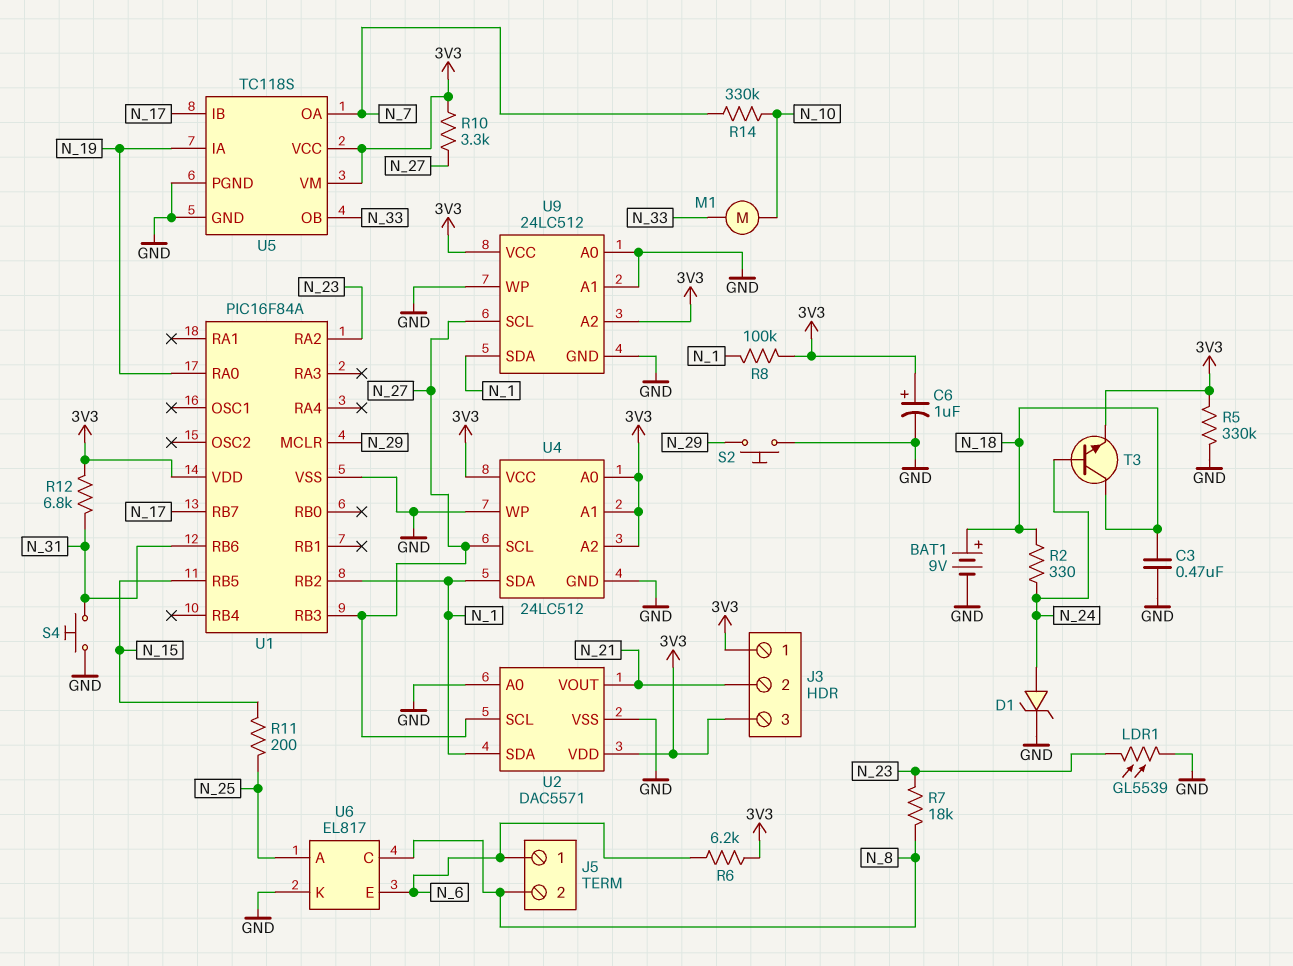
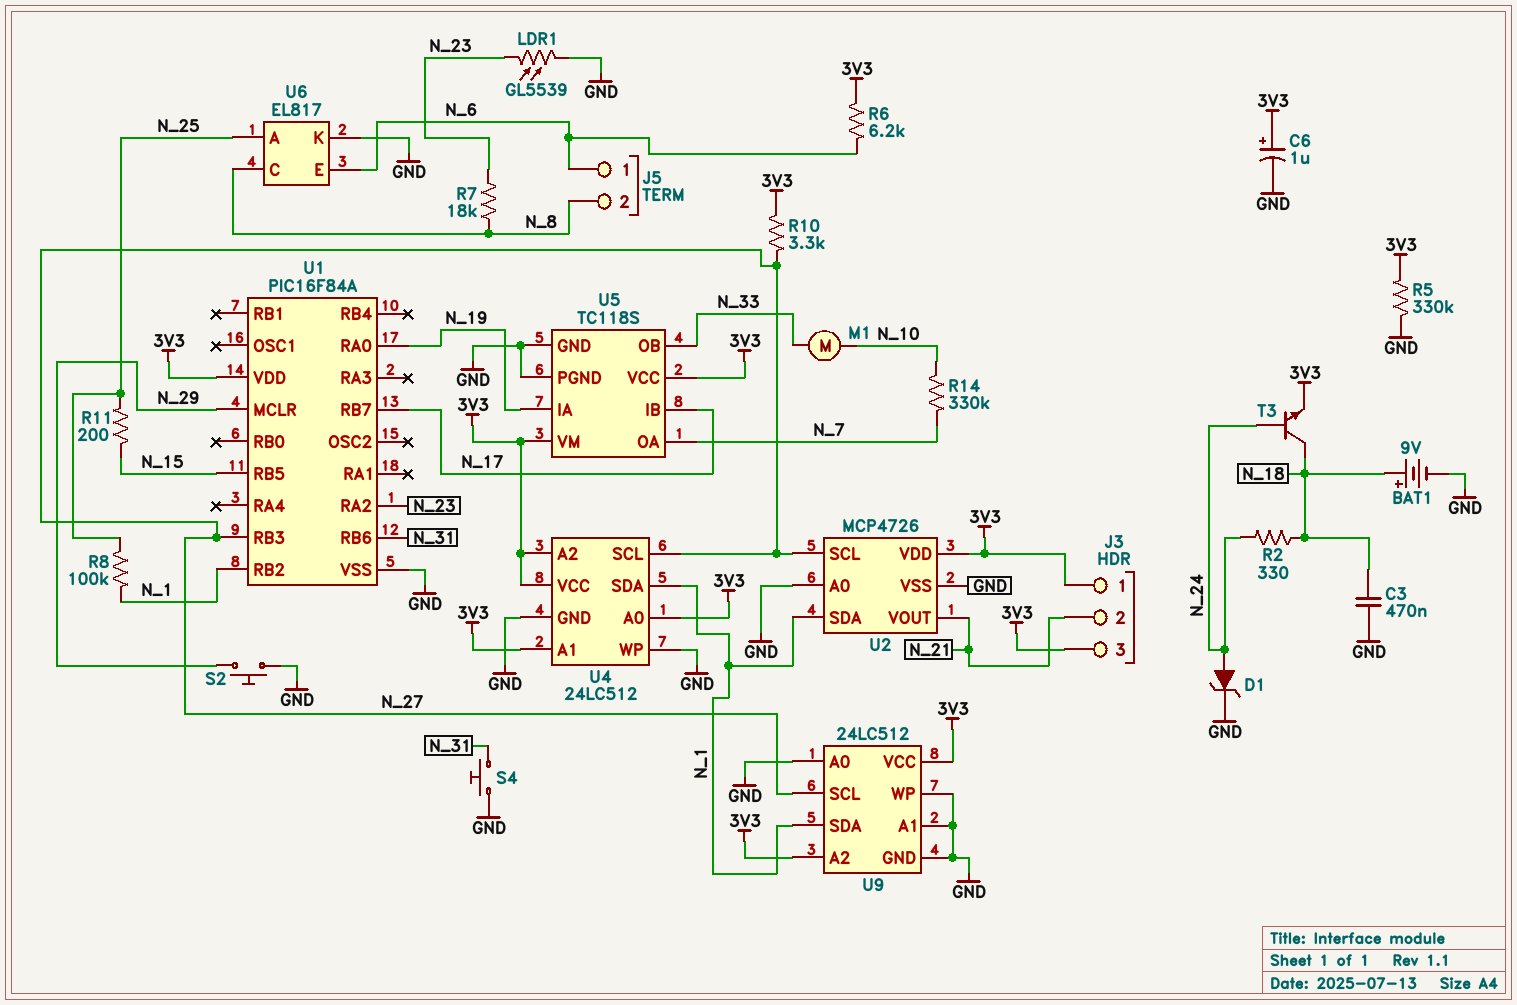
R8: 100k (3V3, N_1) -> 100k (N_1, N_25)
R12: 6.8k (3V3, N_31) -> none
U2: DAC5571 -> MCP4726

